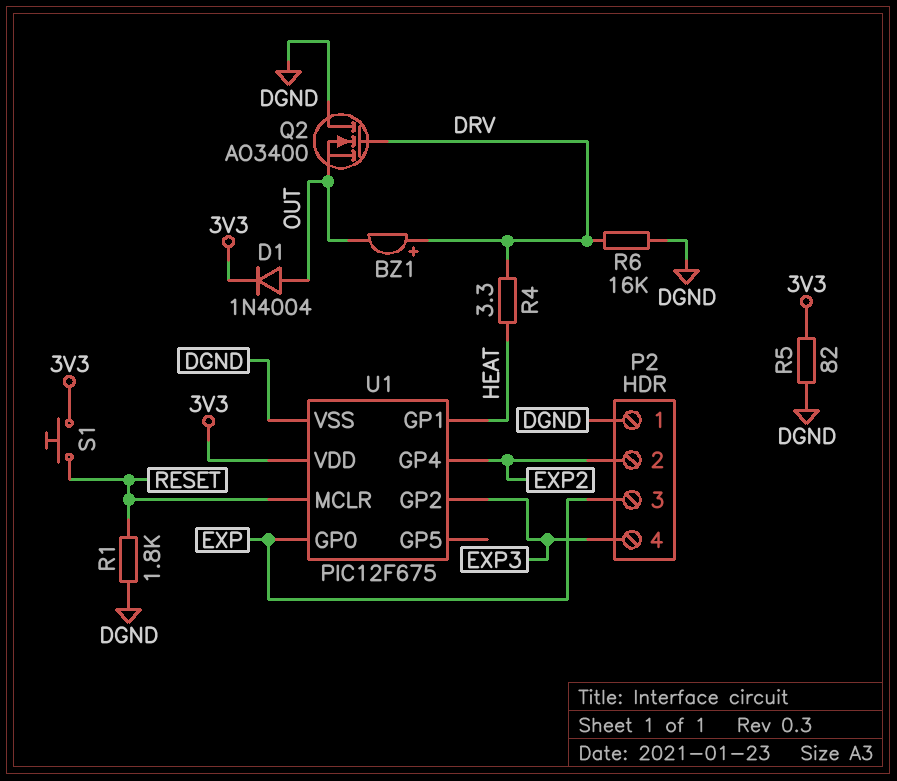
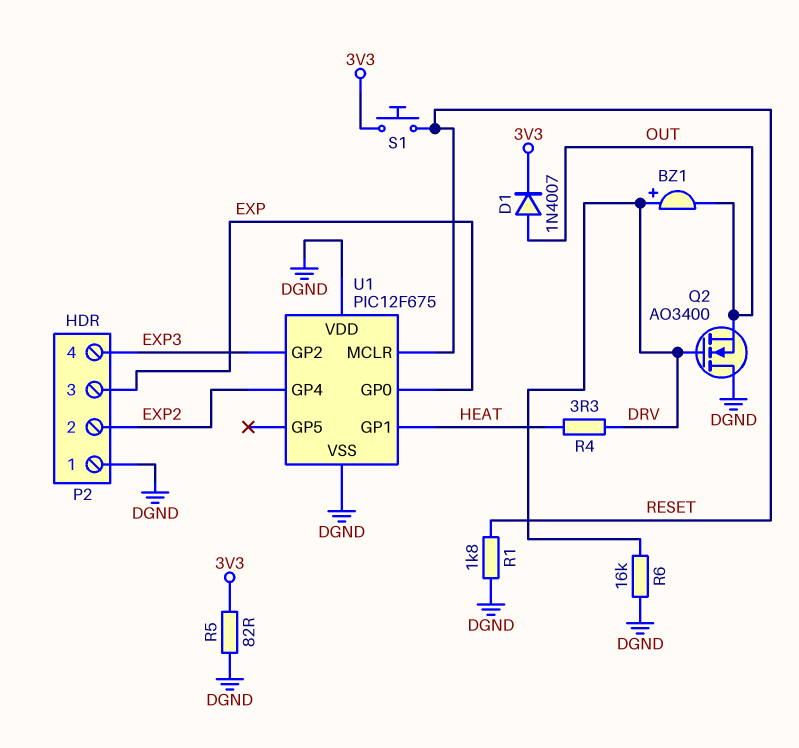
D1: diode 1N4004 (A OUT, K 3V3) -> diode 1N4007 (A OUT, K 3V3)
U1 pin VDD: 3V3 -> DGND

